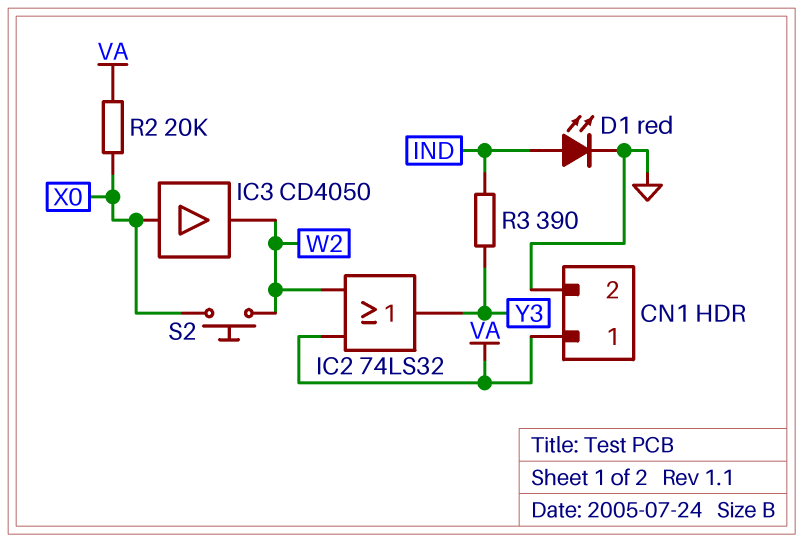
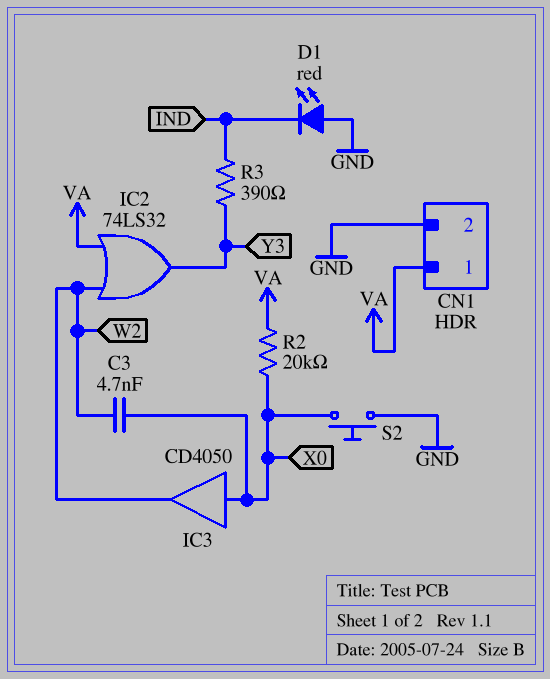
C3: none -> 4.7nF (W2, X0)
D1: LED red (A IND, K GND) -> LED red (A GND, K IND)
S2: button (W2, X0) -> button (GND, X0)

